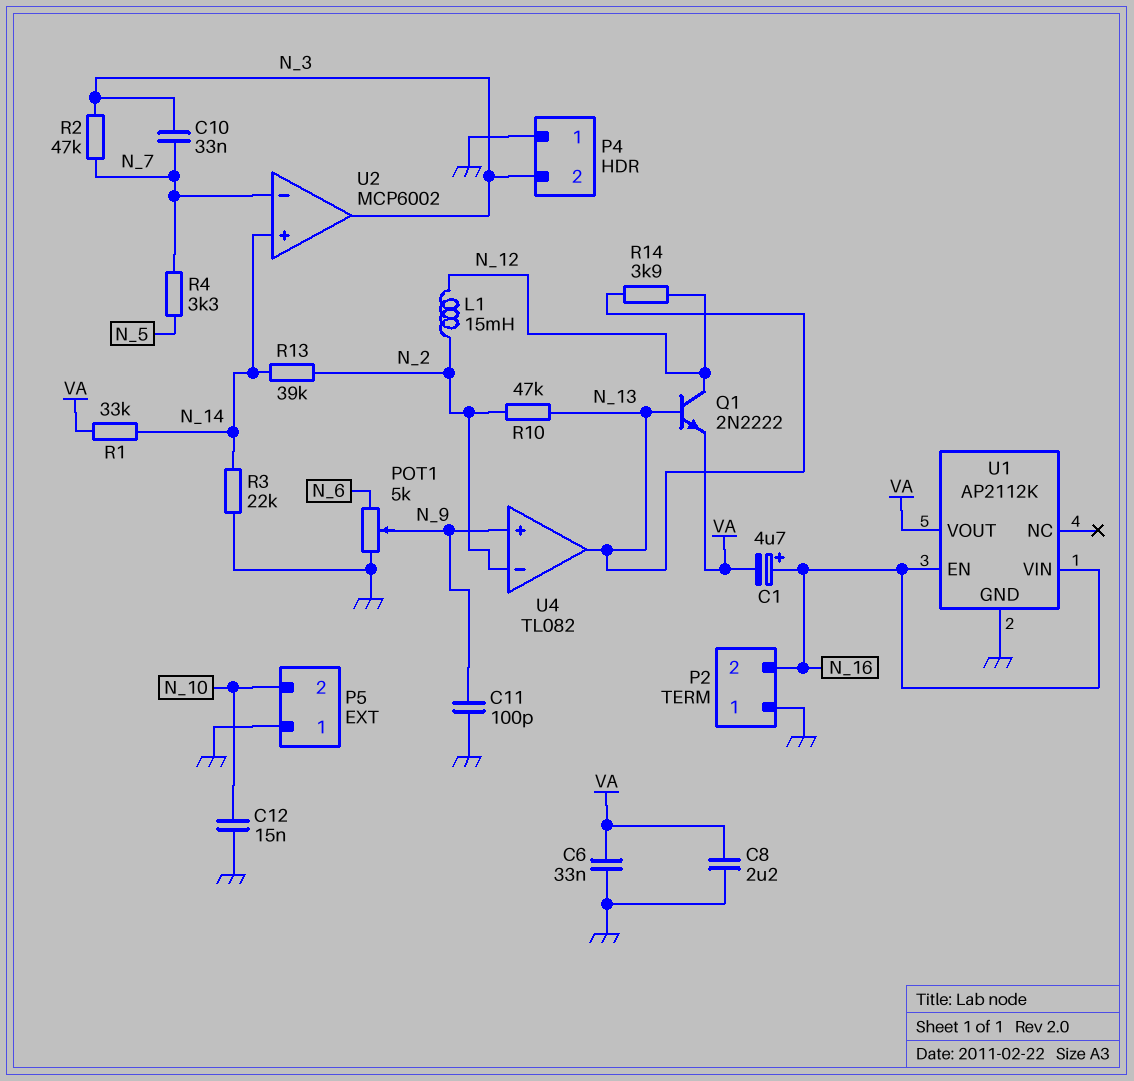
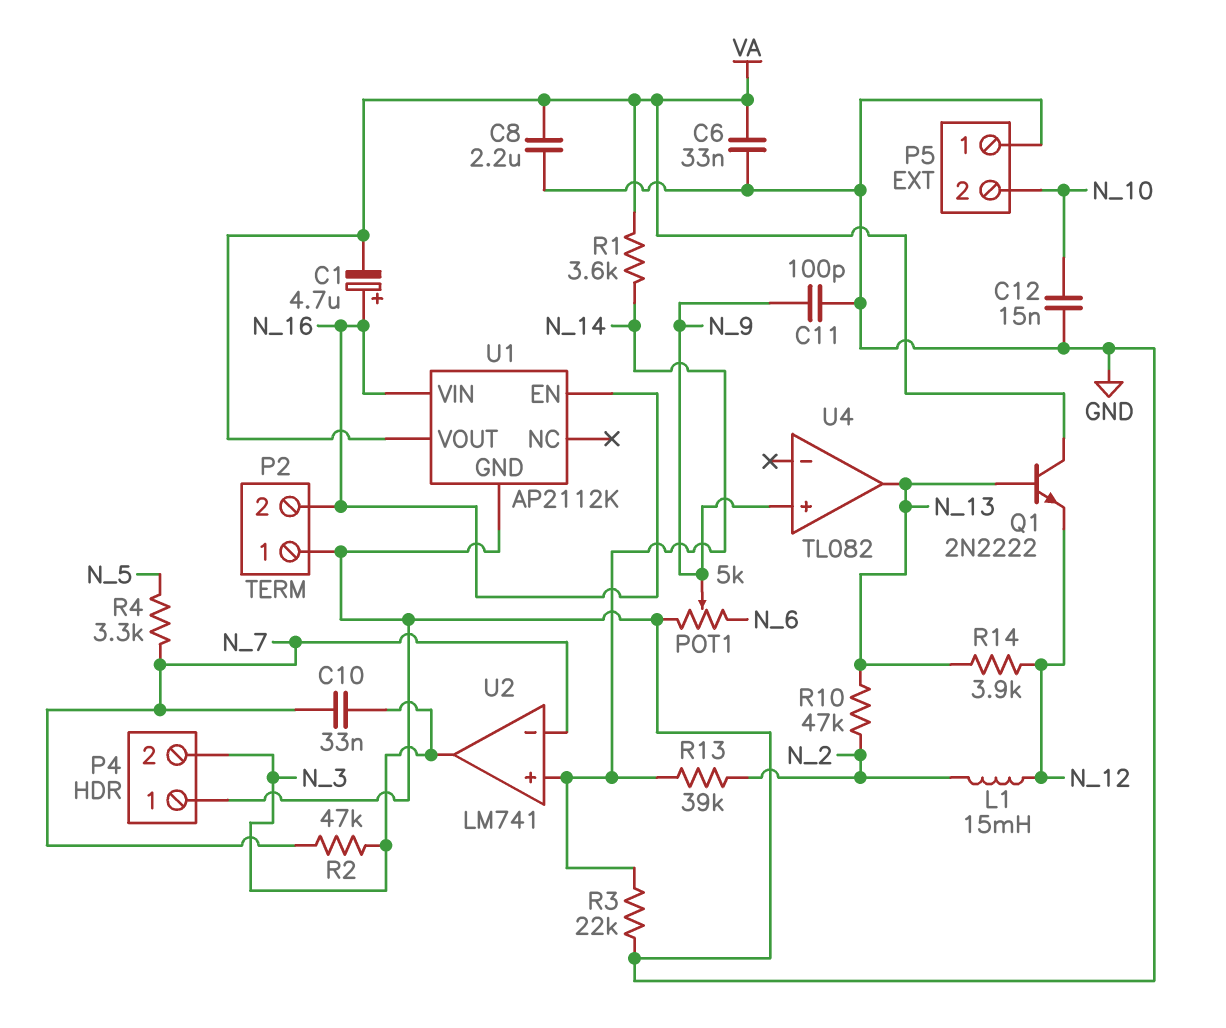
Q1: NPN 2N2222 (B N_13, C N_12, E VA) -> NPN 2N2222 (B N_13, C VA, E N_12)
R1: 33k (N_14, VA) -> 3.6k (N_14, VA)
U2: MCP6002 -> LM741
U4 pin in-: N_2 -> none

